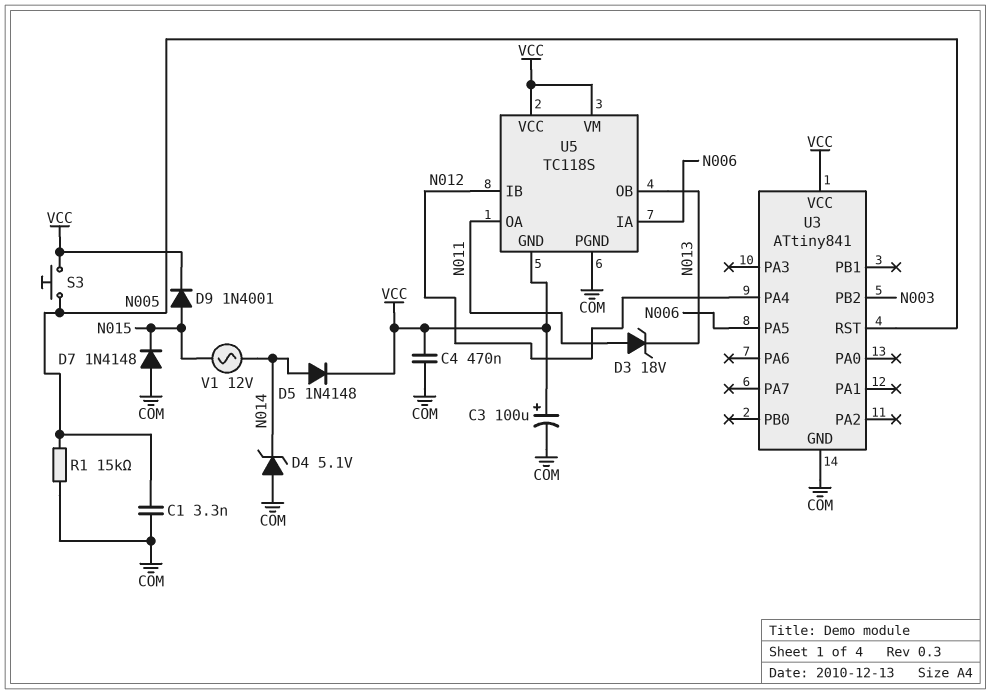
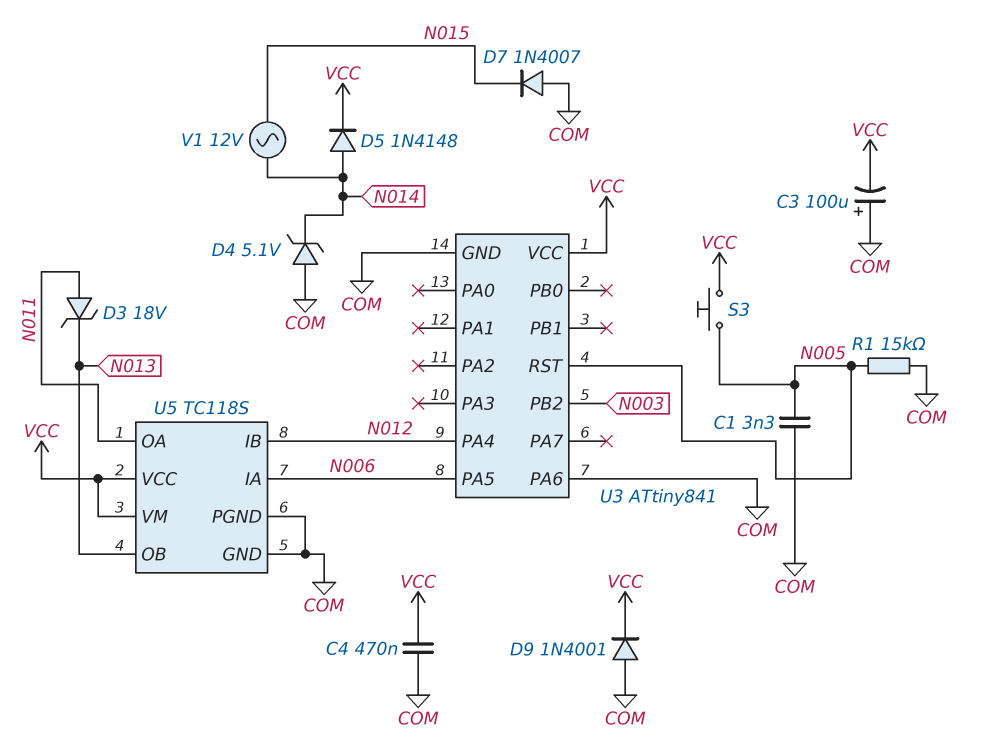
C3: 100uF (plus VCC, minus COM) -> 100uF (plus COM, minus VCC)
D7: diode 1N4148 (A COM, K N015) -> diode 1N4007 (A COM, K N015)
D9: diode 1N4001 (A N015, K VCC) -> diode 1N4001 (A COM, K VCC)
U3 pin PA6: none -> COM
U5 pin GND: VCC -> COM

